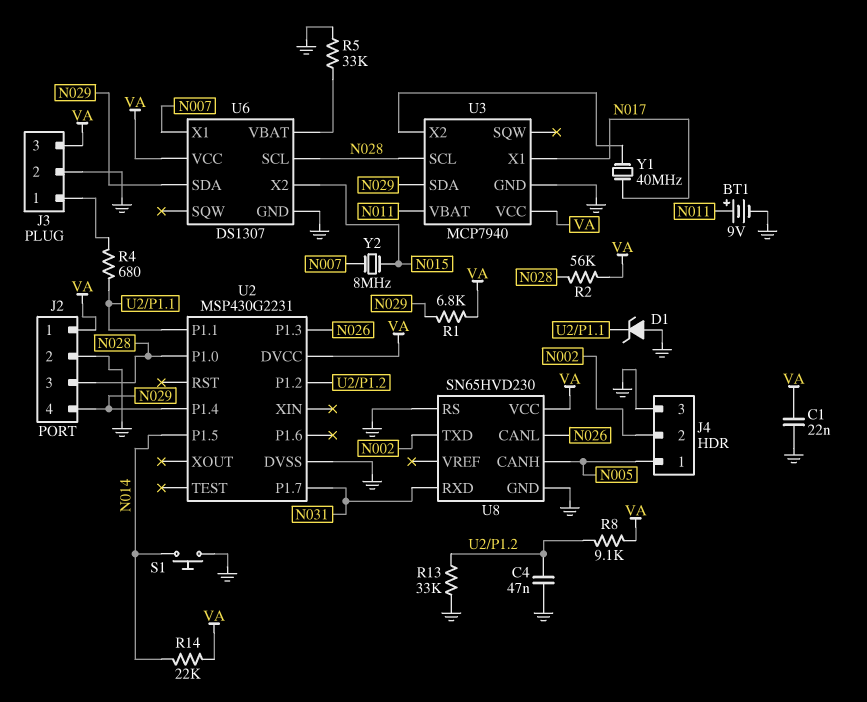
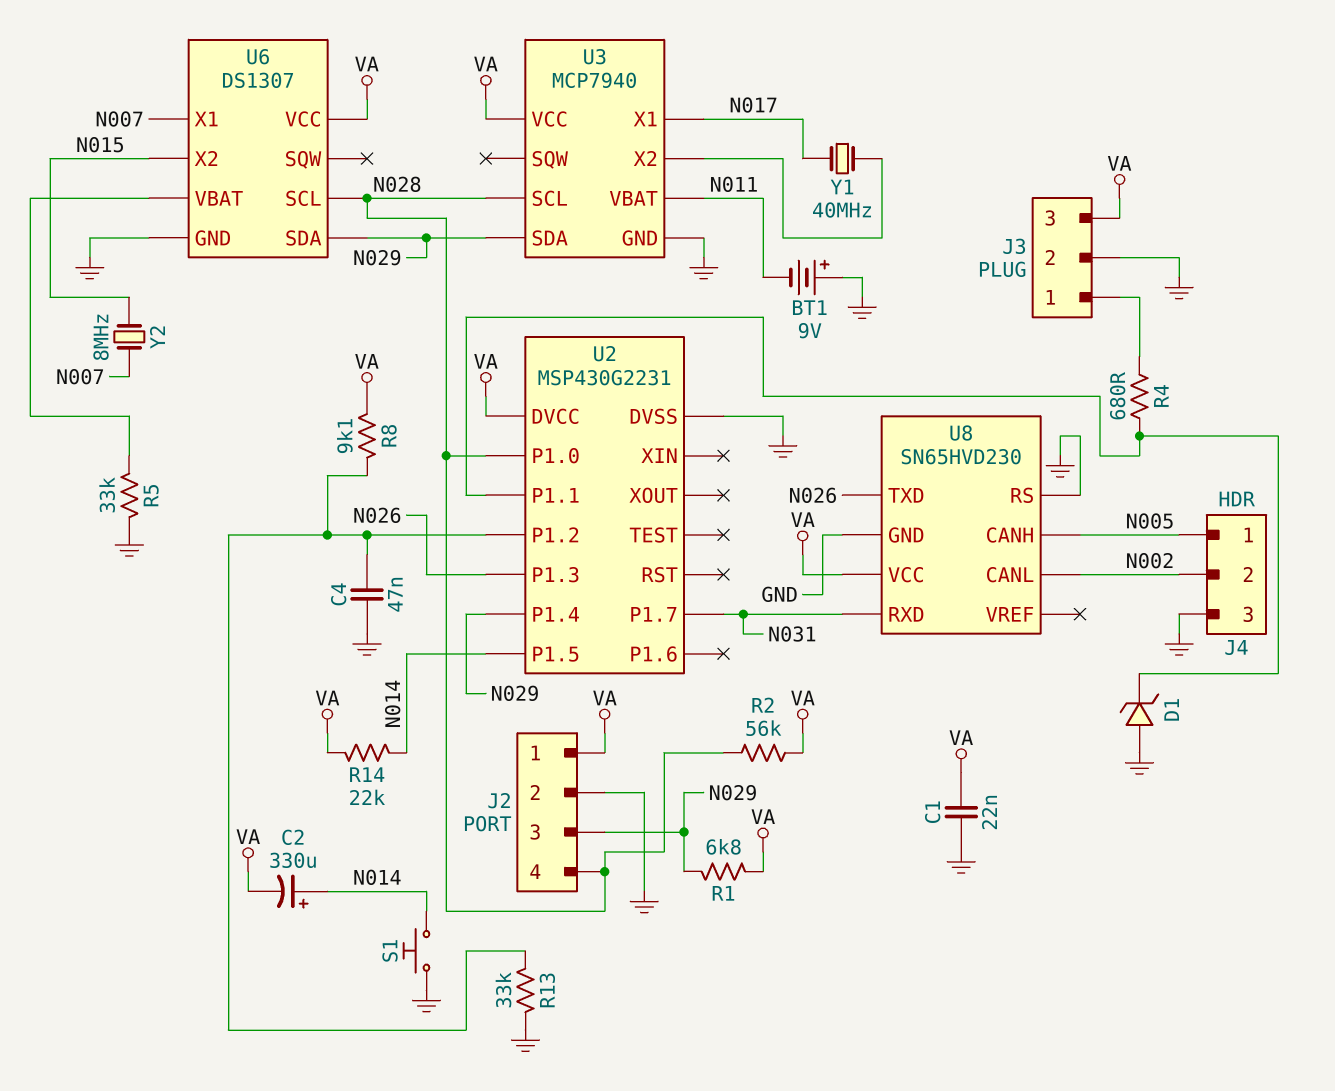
BT1: 9V (plus N011, minus GND) -> 9V (plus GND, minus N011)
C2: none -> 330uF (plus N014, minus VA)
J2 pin 3: N028 -> N029
J2 pin 4: N029 -> N028
U8 pin CANL: N026 -> N002
U8 pin TXD: N002 -> N026

